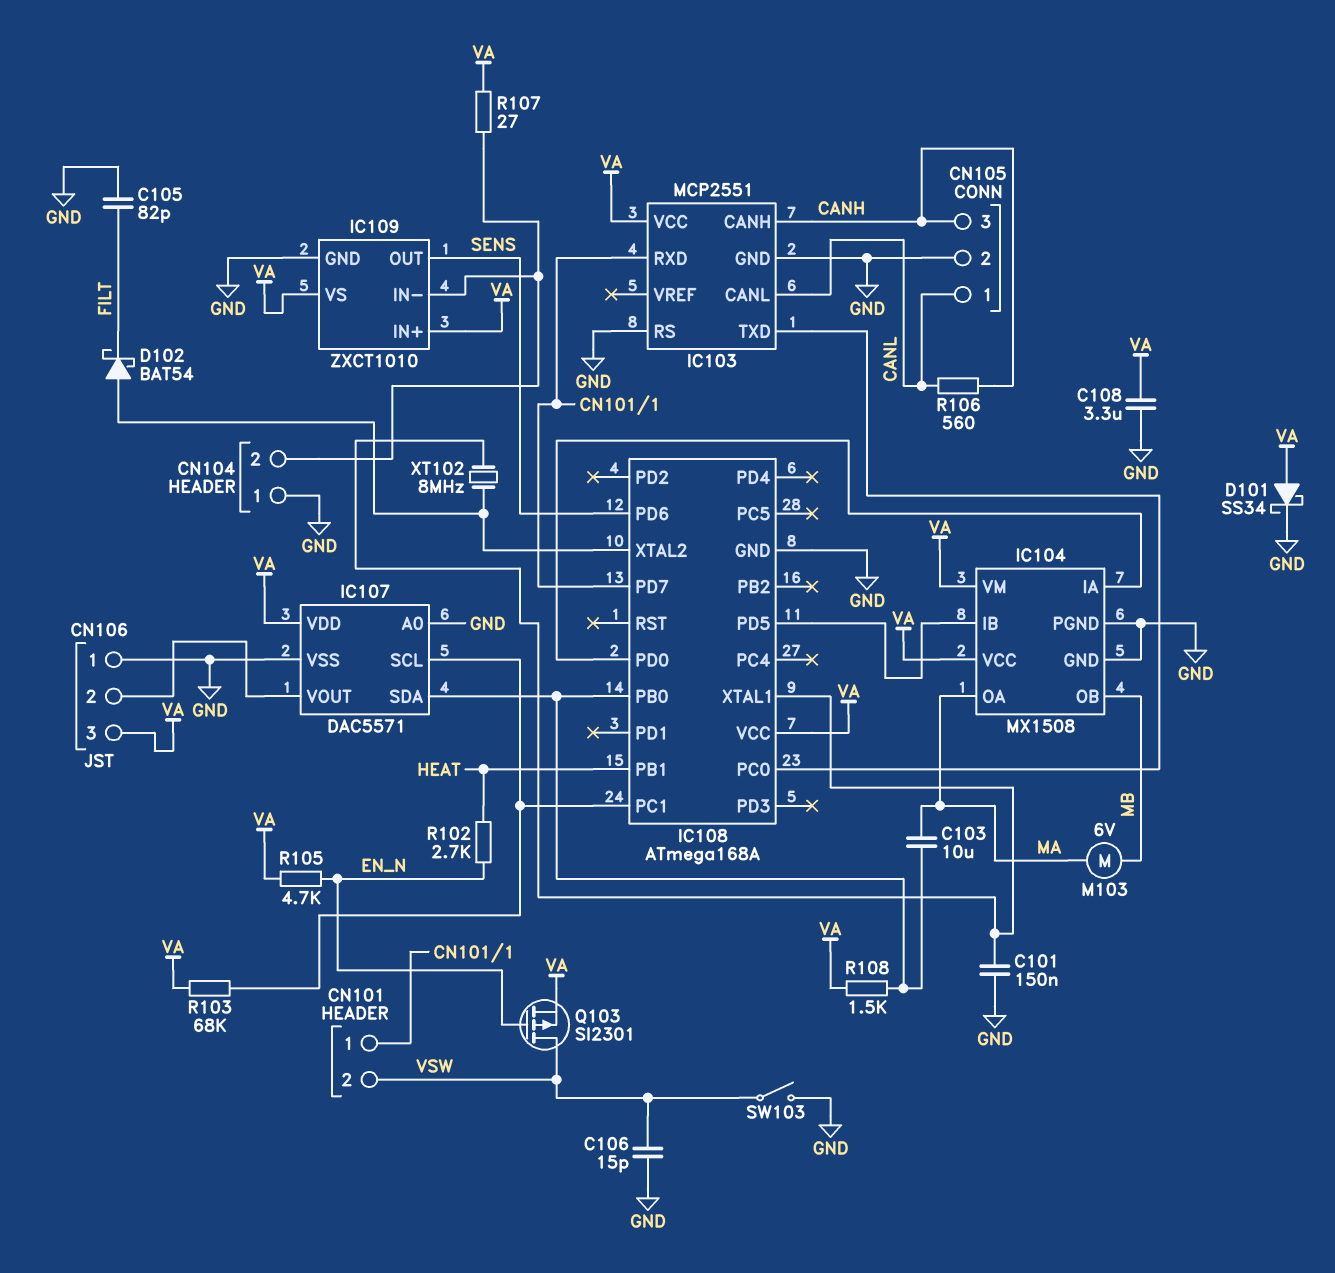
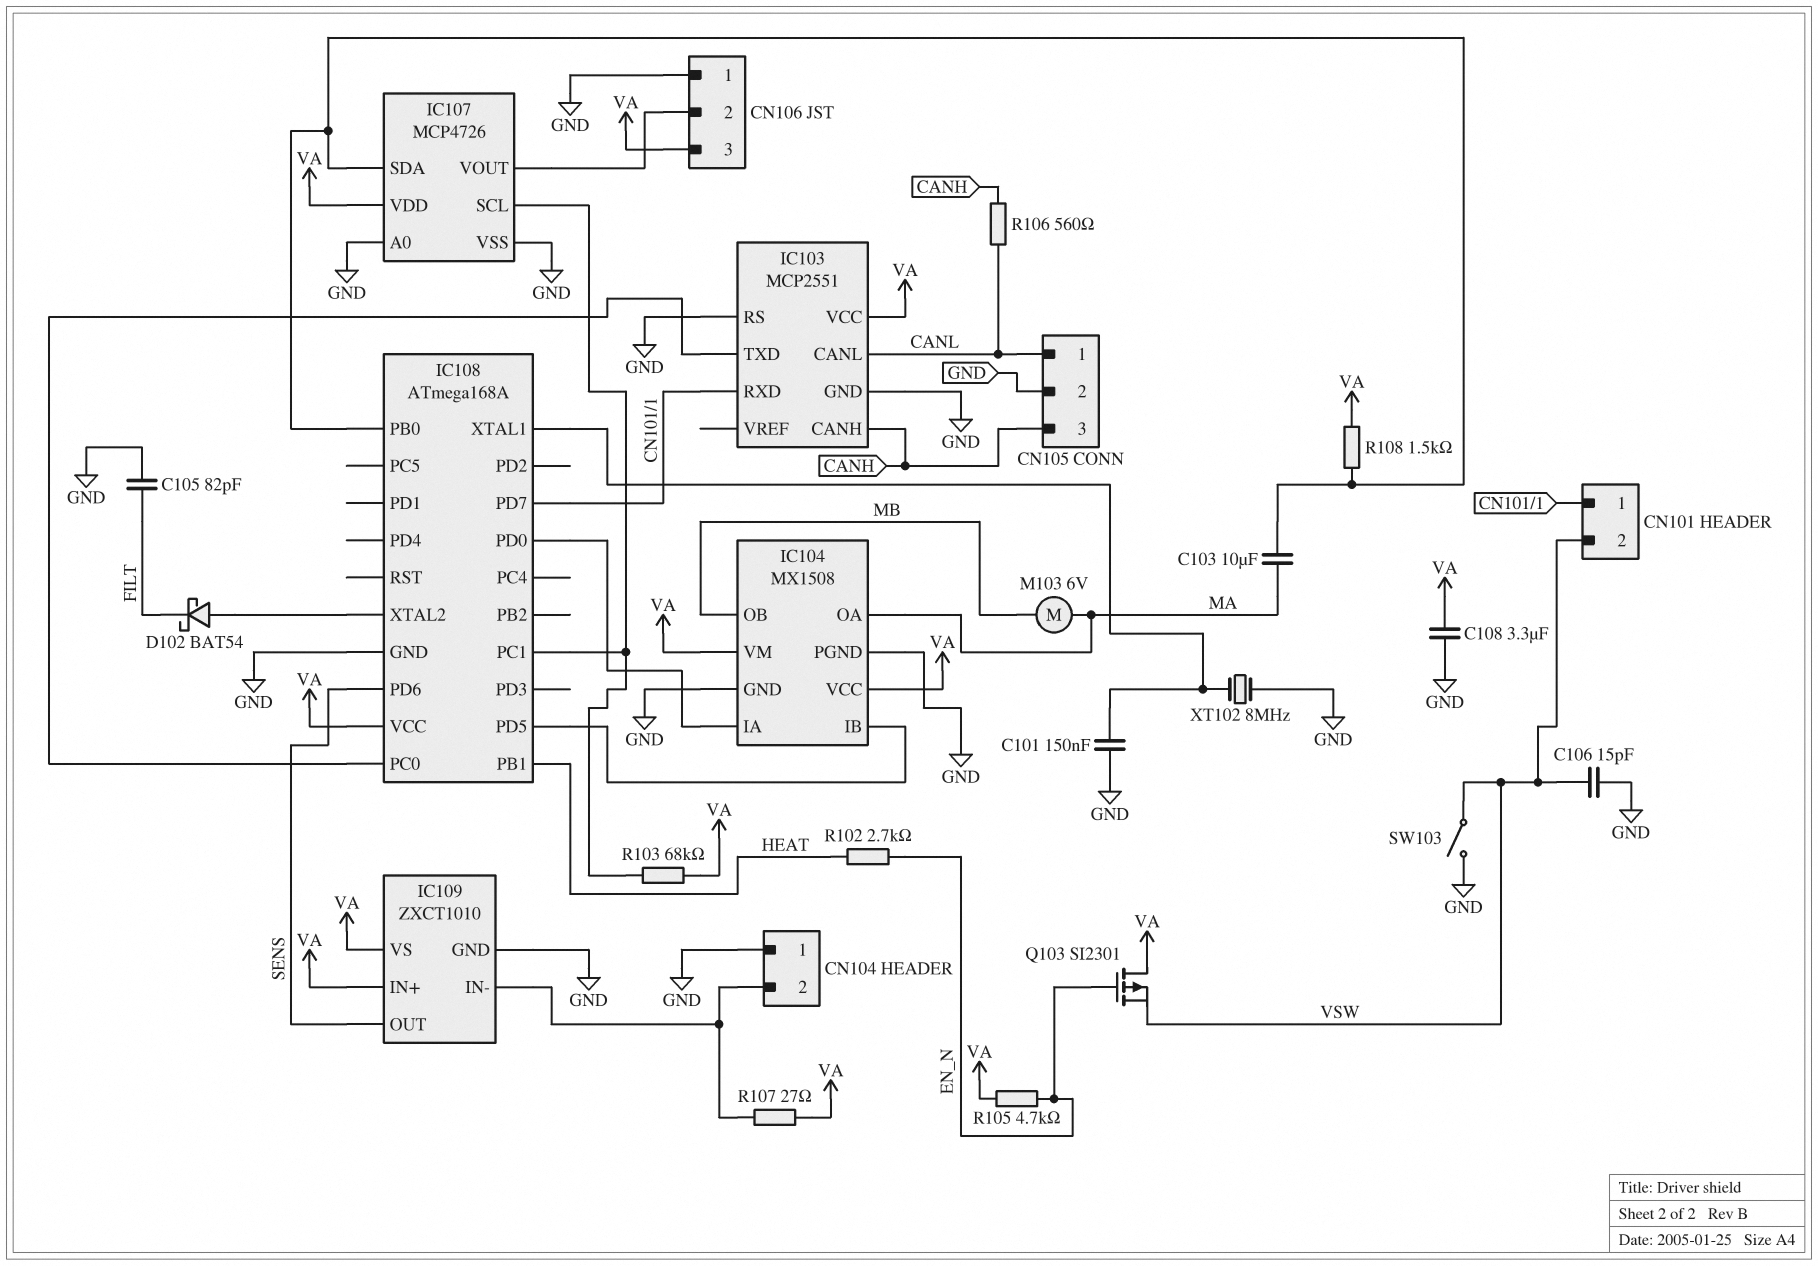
D101: schottky SS34 (A VA, K GND) -> none
IC107: DAC5571 -> MCP4726
Q103: PMOS SI2301 (G EN_N, D VSW, S VA) -> PMOS SI2301 (G EN_N, D VA, S VSW)
XT102: 8MHz (IC108/XTAL1, IC108/XTAL2) -> 8MHz (GND, IC108/XTAL1)

